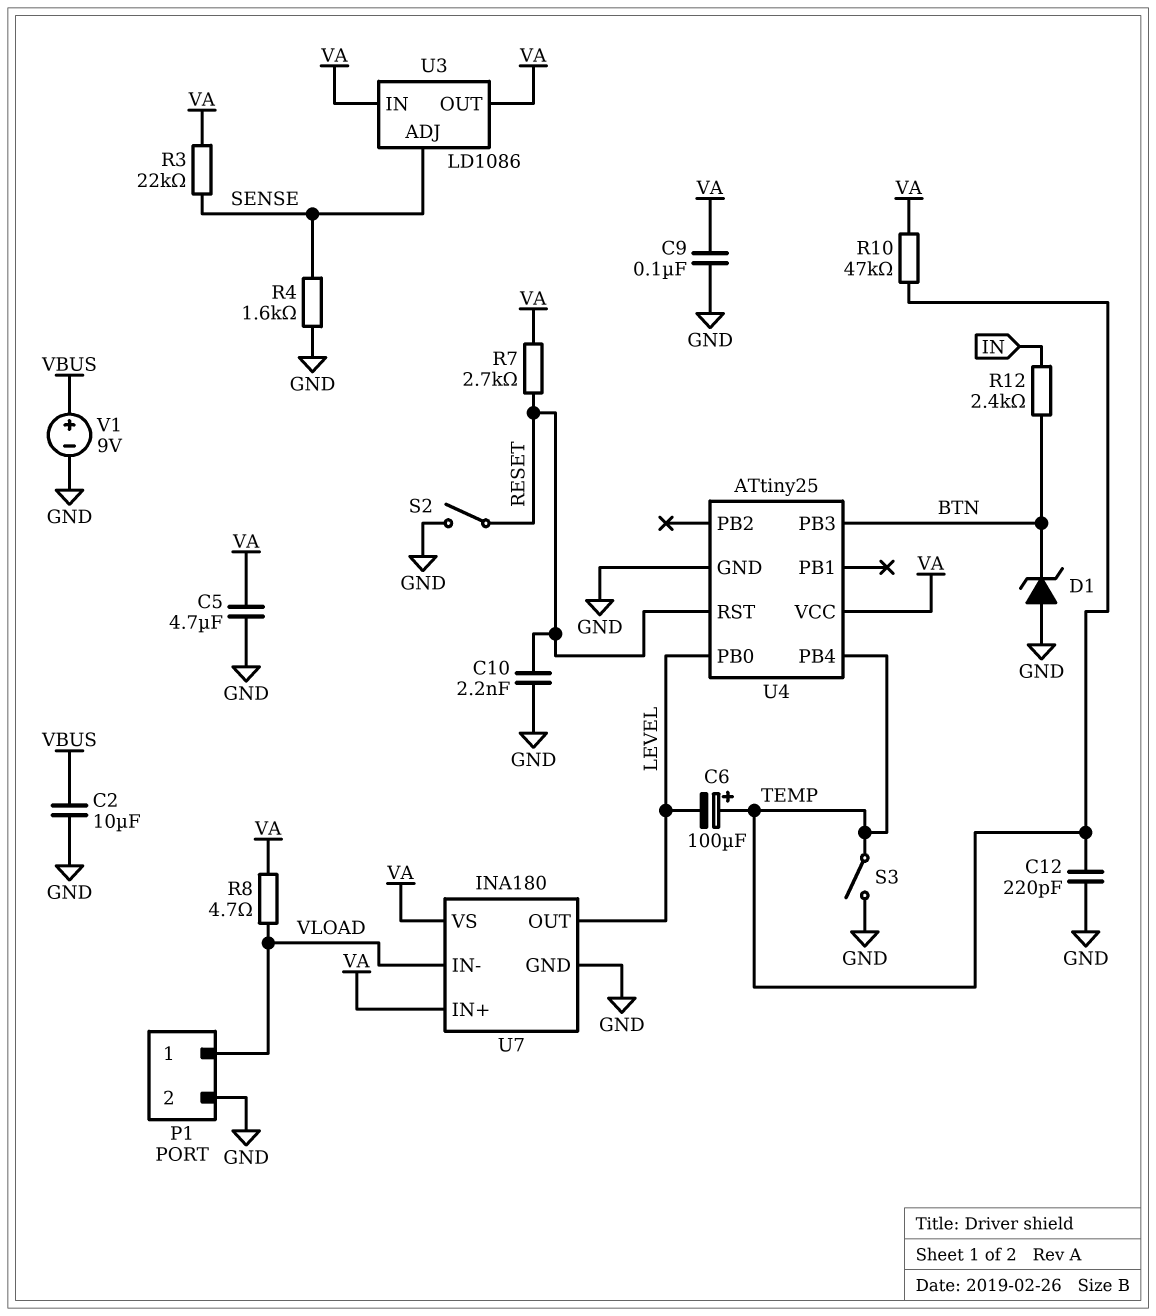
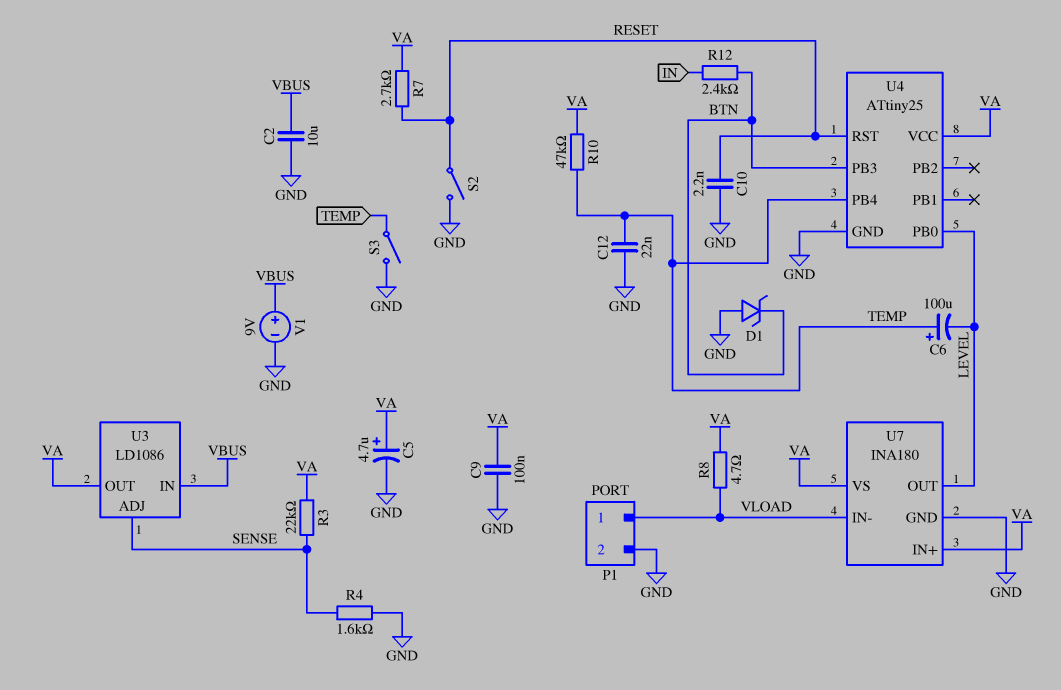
C5: 4.7uF (GND, VA) -> 4.7uF (plus VA, minus GND)
C12: 220pF (GND, TEMP) -> 22nF (GND, TEMP)
U3 pin IN: VA -> VBUS

